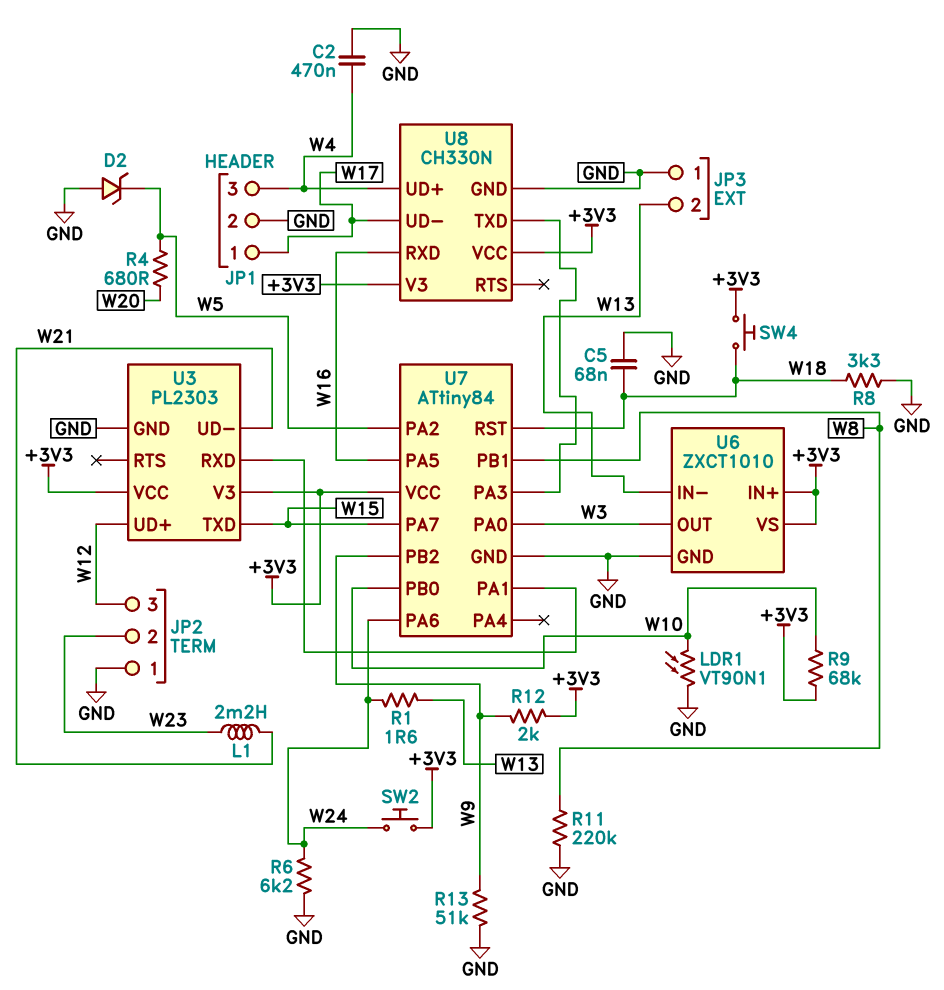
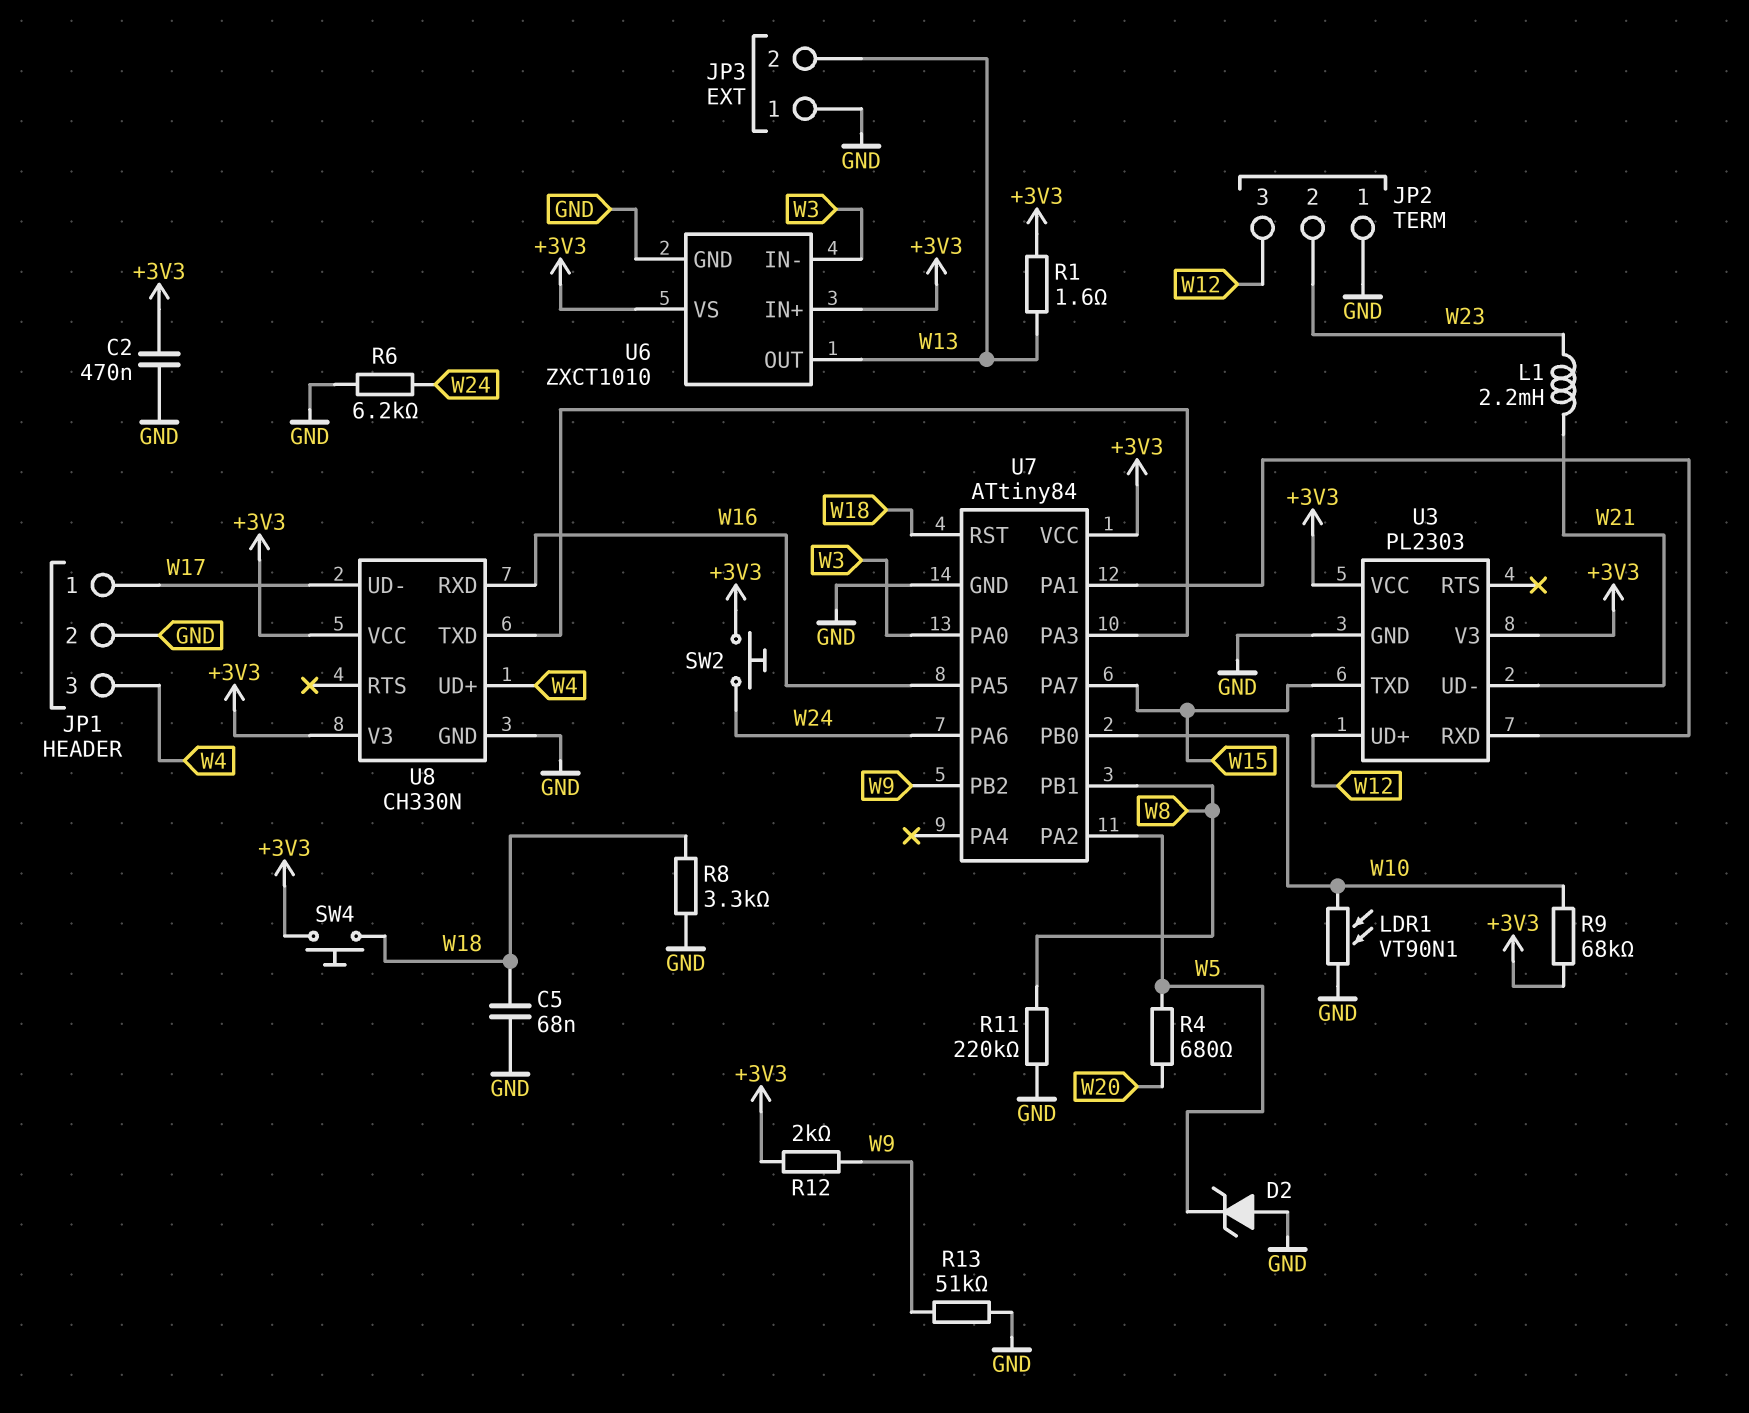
C2: 470nF (GND, W4) -> 470nF (+3V3, GND)
R1: 1.6 (W13, W24) -> 1.6 (+3V3, W13)
U6 pin IN-: W13 -> W3
U6 pin OUT: W3 -> W13

